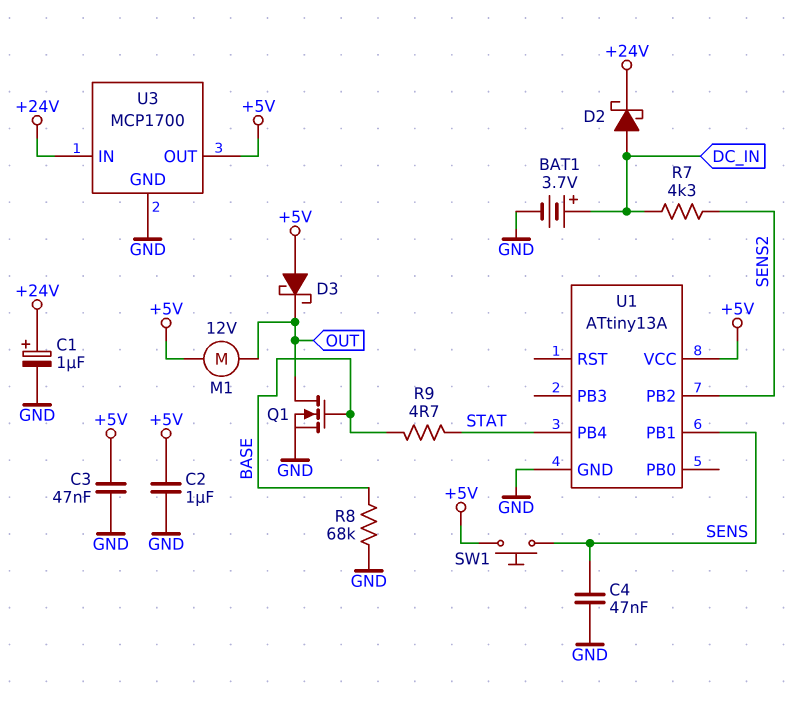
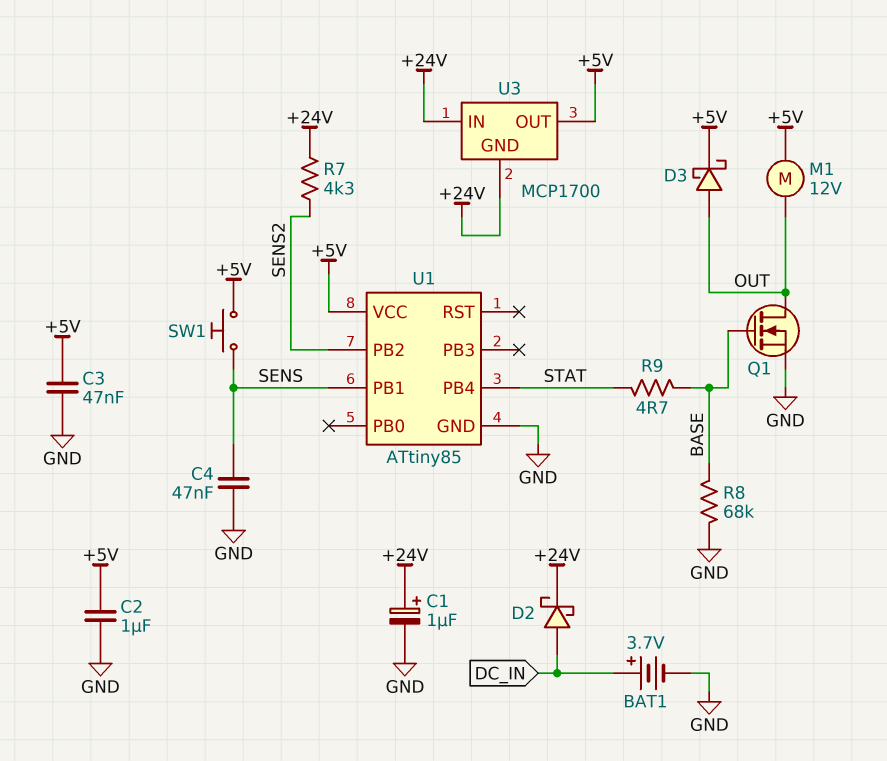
D3: schottky (A +5V, K OUT) -> schottky (A OUT, K +5V)
R7: 4.3k (DC_IN, SENS2) -> 4.3k (+24V, SENS2)
U1: ATtiny13A -> ATtiny85
U3 pin GND: GND -> +24V

